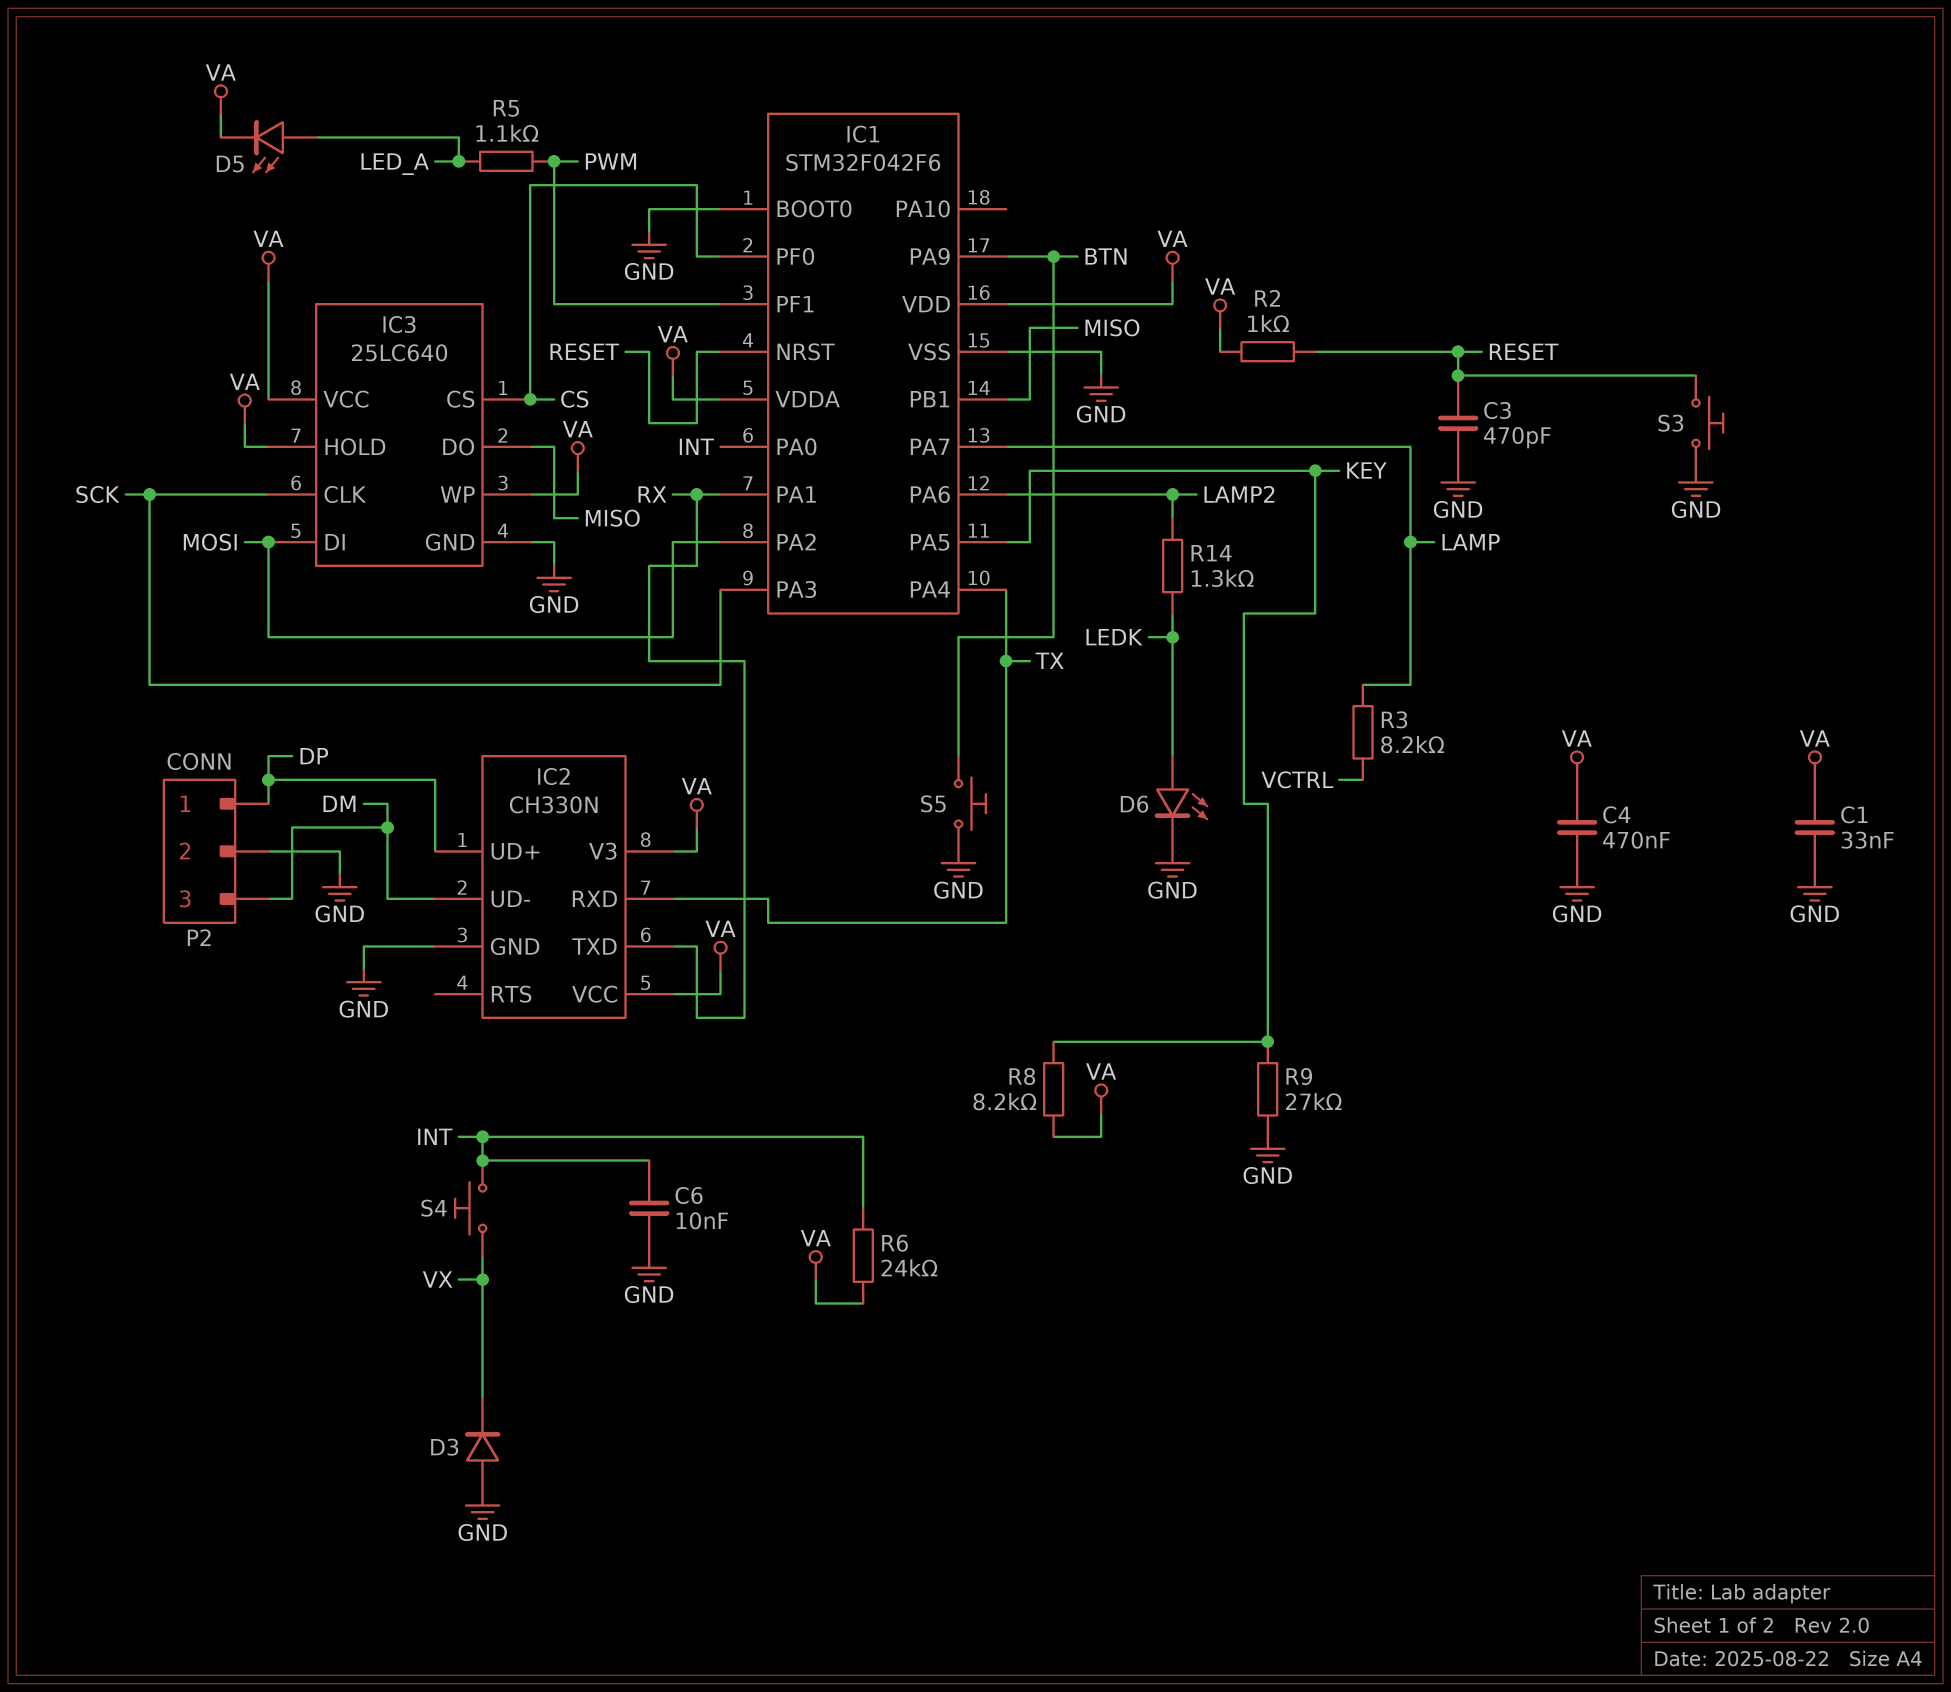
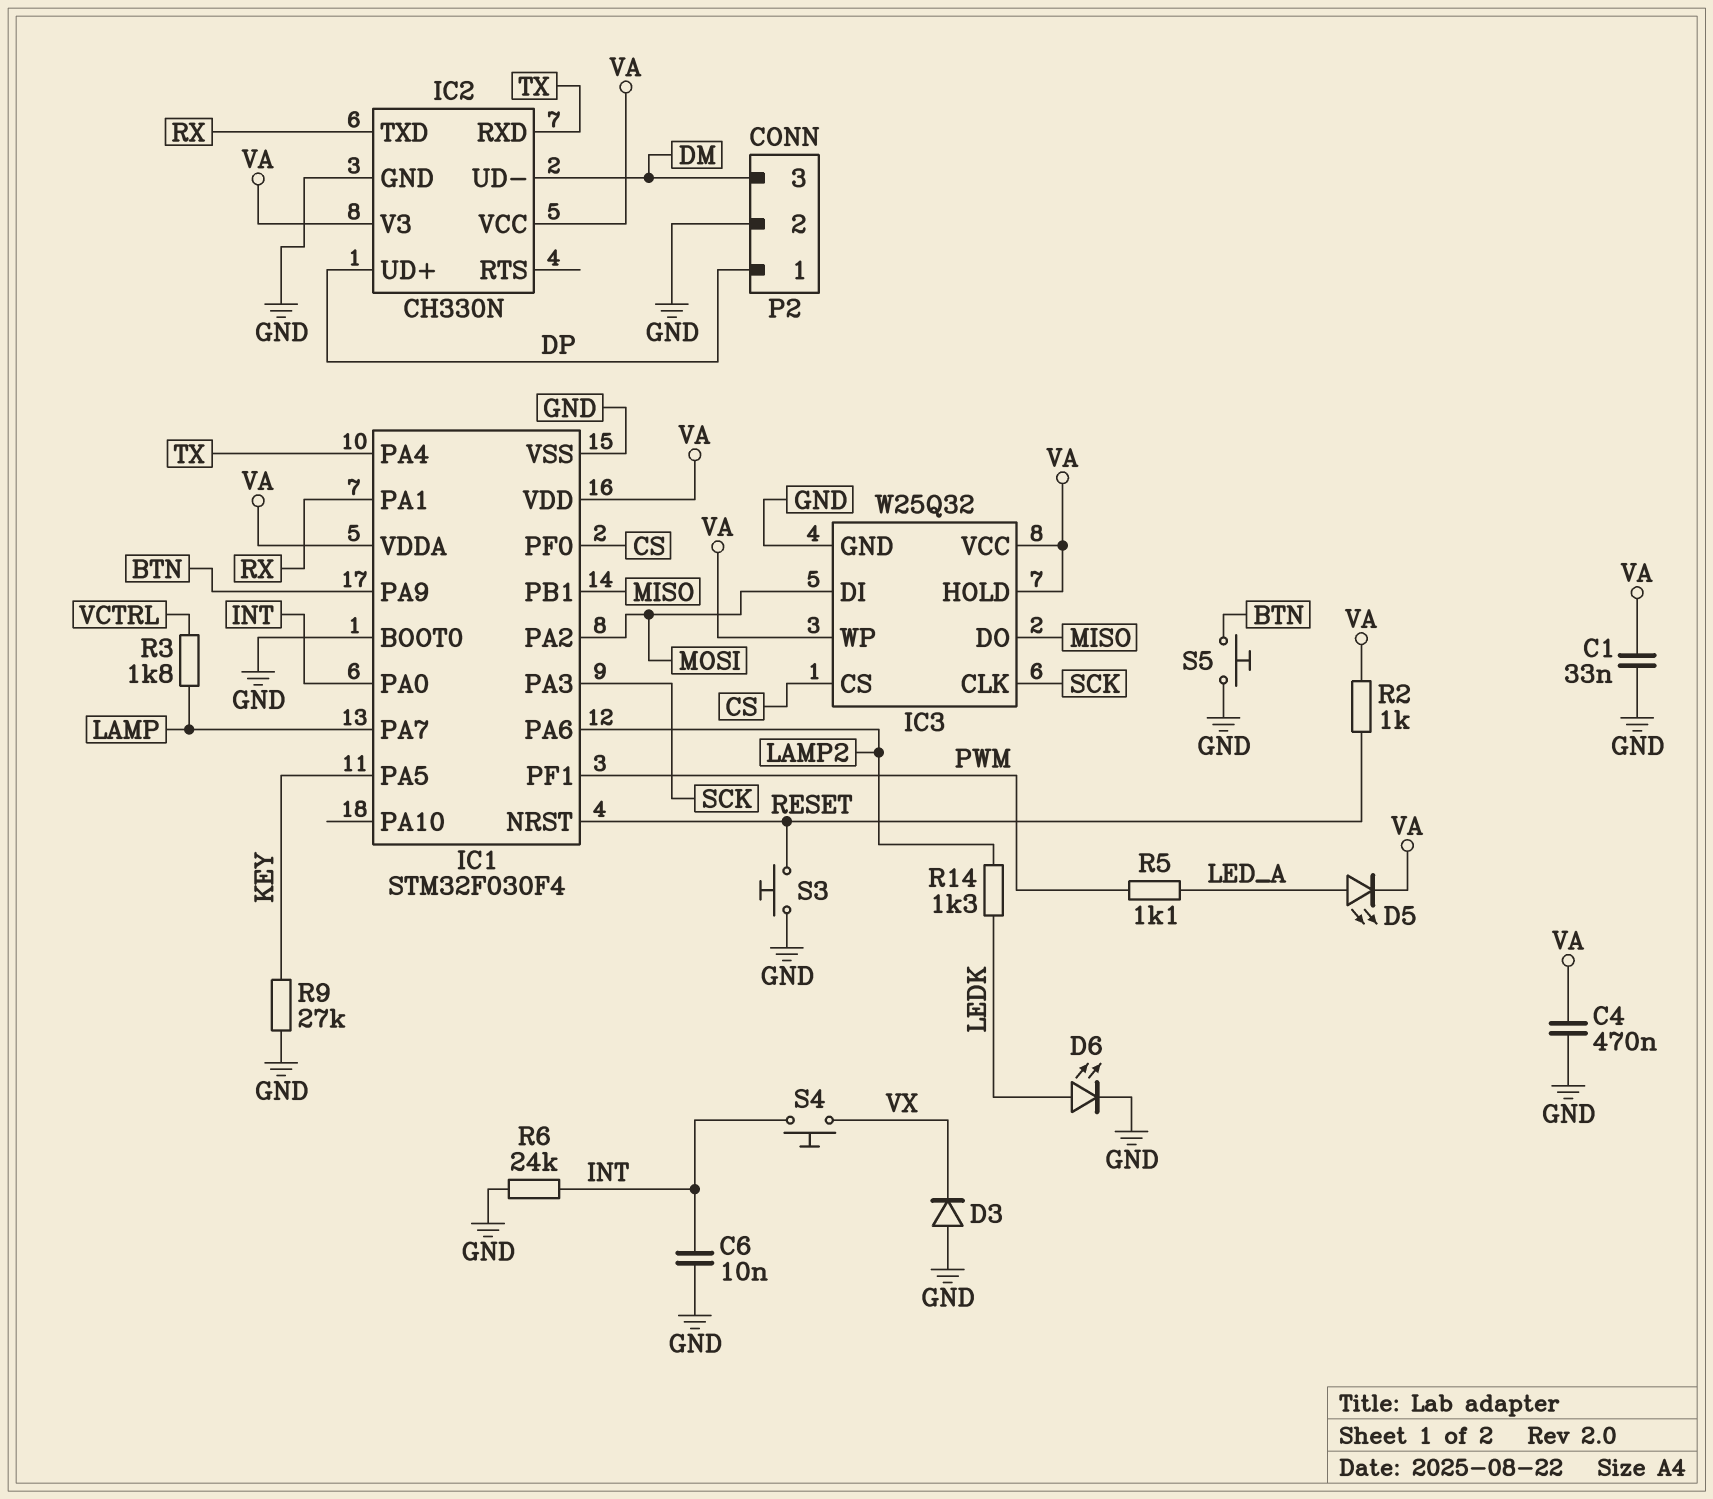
C3: 470pF (GND, RESET) -> none
IC1: STM32F042F6 -> STM32F030F4
IC3: 25LC640 -> W25Q32
R3: 8.2k (LAMP, VCTRL) -> 1.8k (LAMP, VCTRL)
R6: 24k (INT, VA) -> 24k (GND, INT)
R8: 8.2k (KEY, VA) -> none

